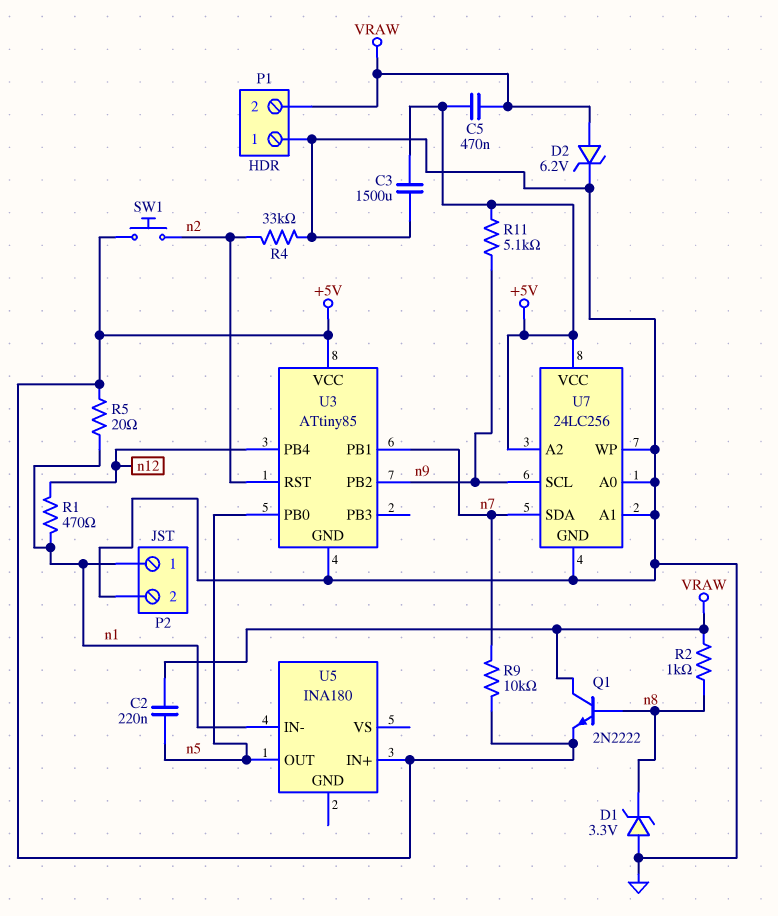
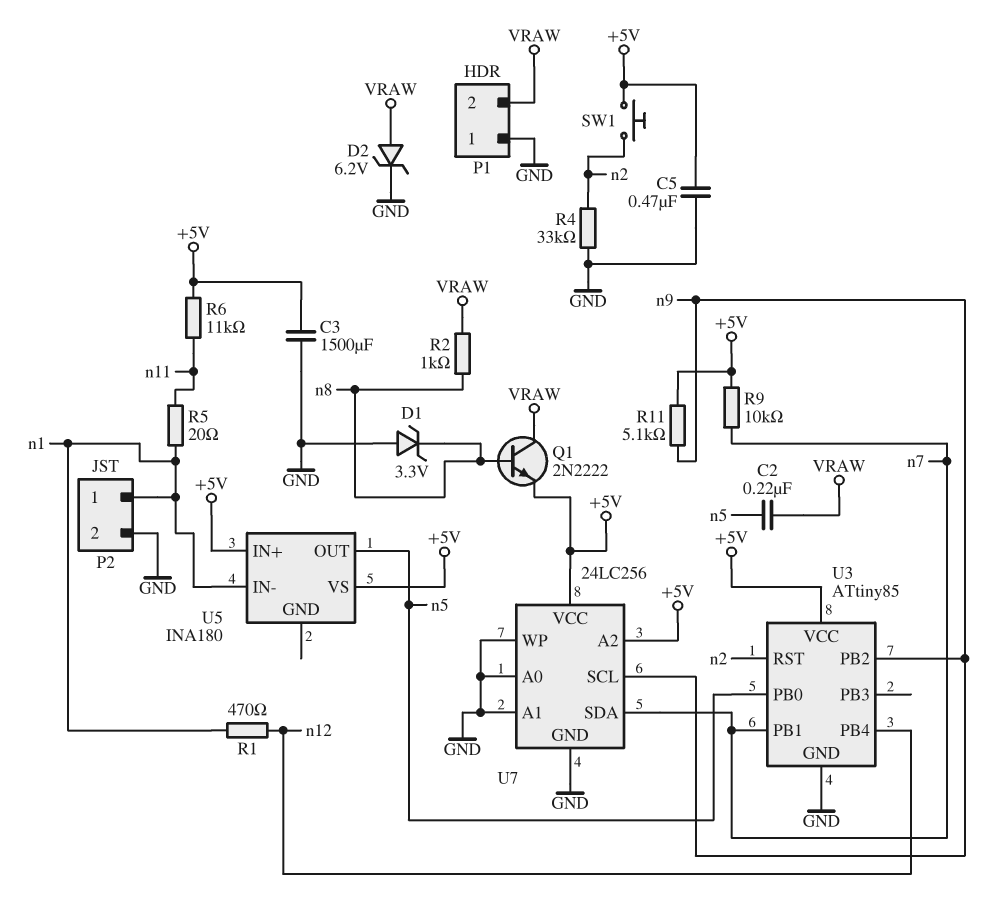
C5: 470nF (+5V, VRAW) -> 470nF (+5V, GND)
R5: 20 (+5V, n1) -> 20 (n1, n11)
R6: none -> 11k (+5V, n11)
U5 pin VS: none -> +5V

